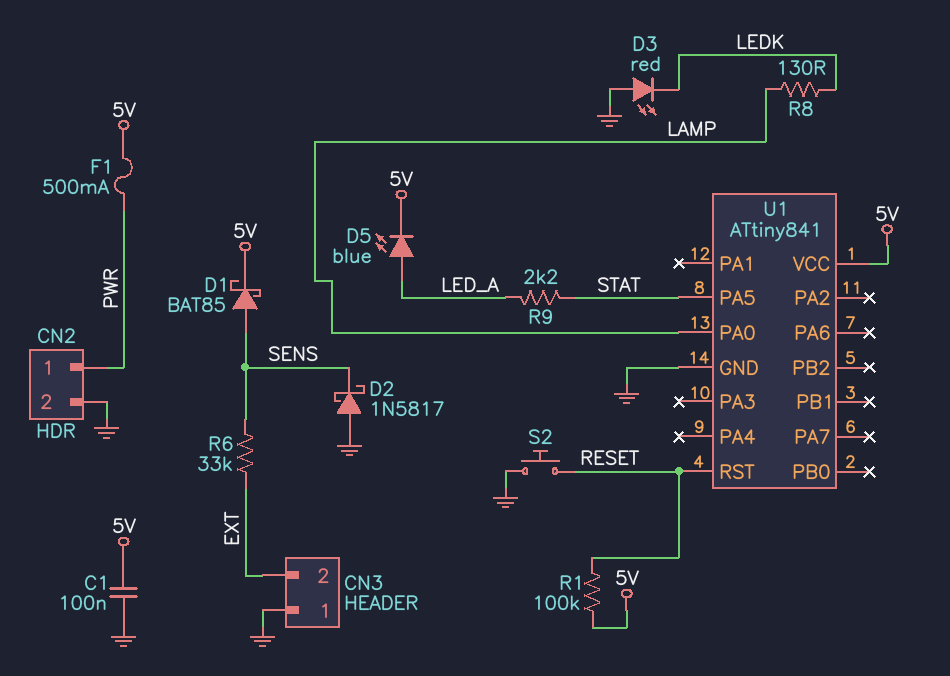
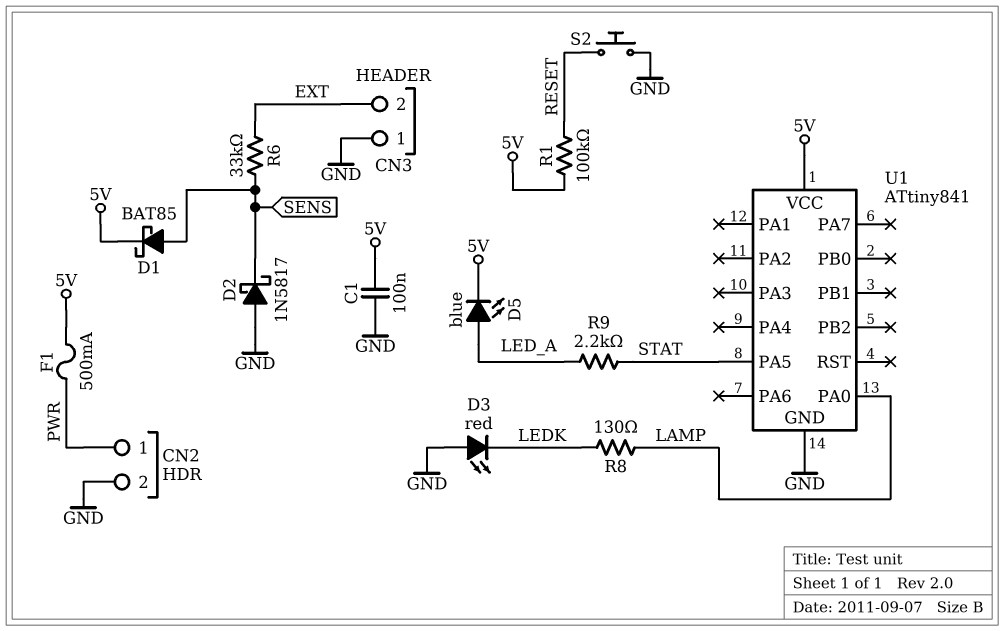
U1 pin RST: RESET -> none

